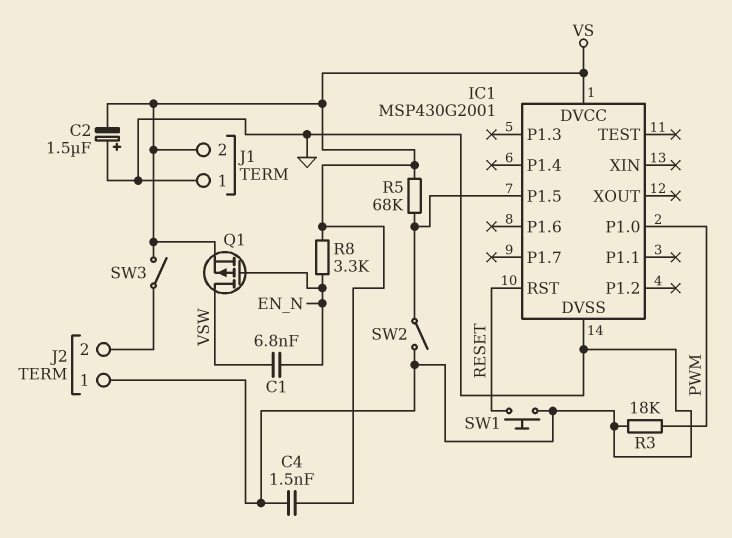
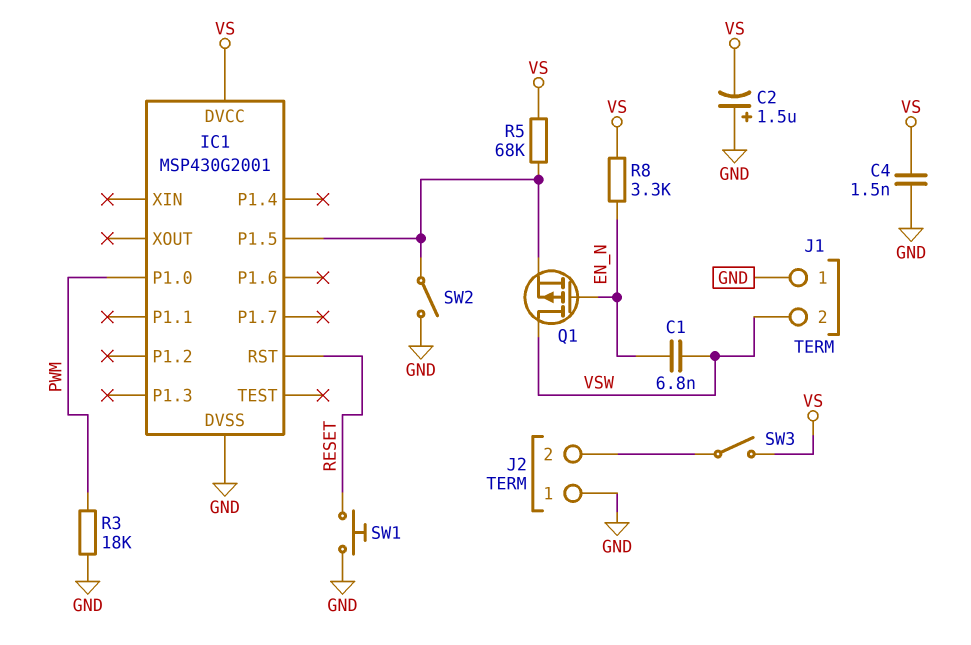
J1 pin 2: VS -> VSW
Q1: PMOS (G EN_N, D VSW, S VS) -> PMOS (G EN_N, D VSW, S IC1/P1.5)

